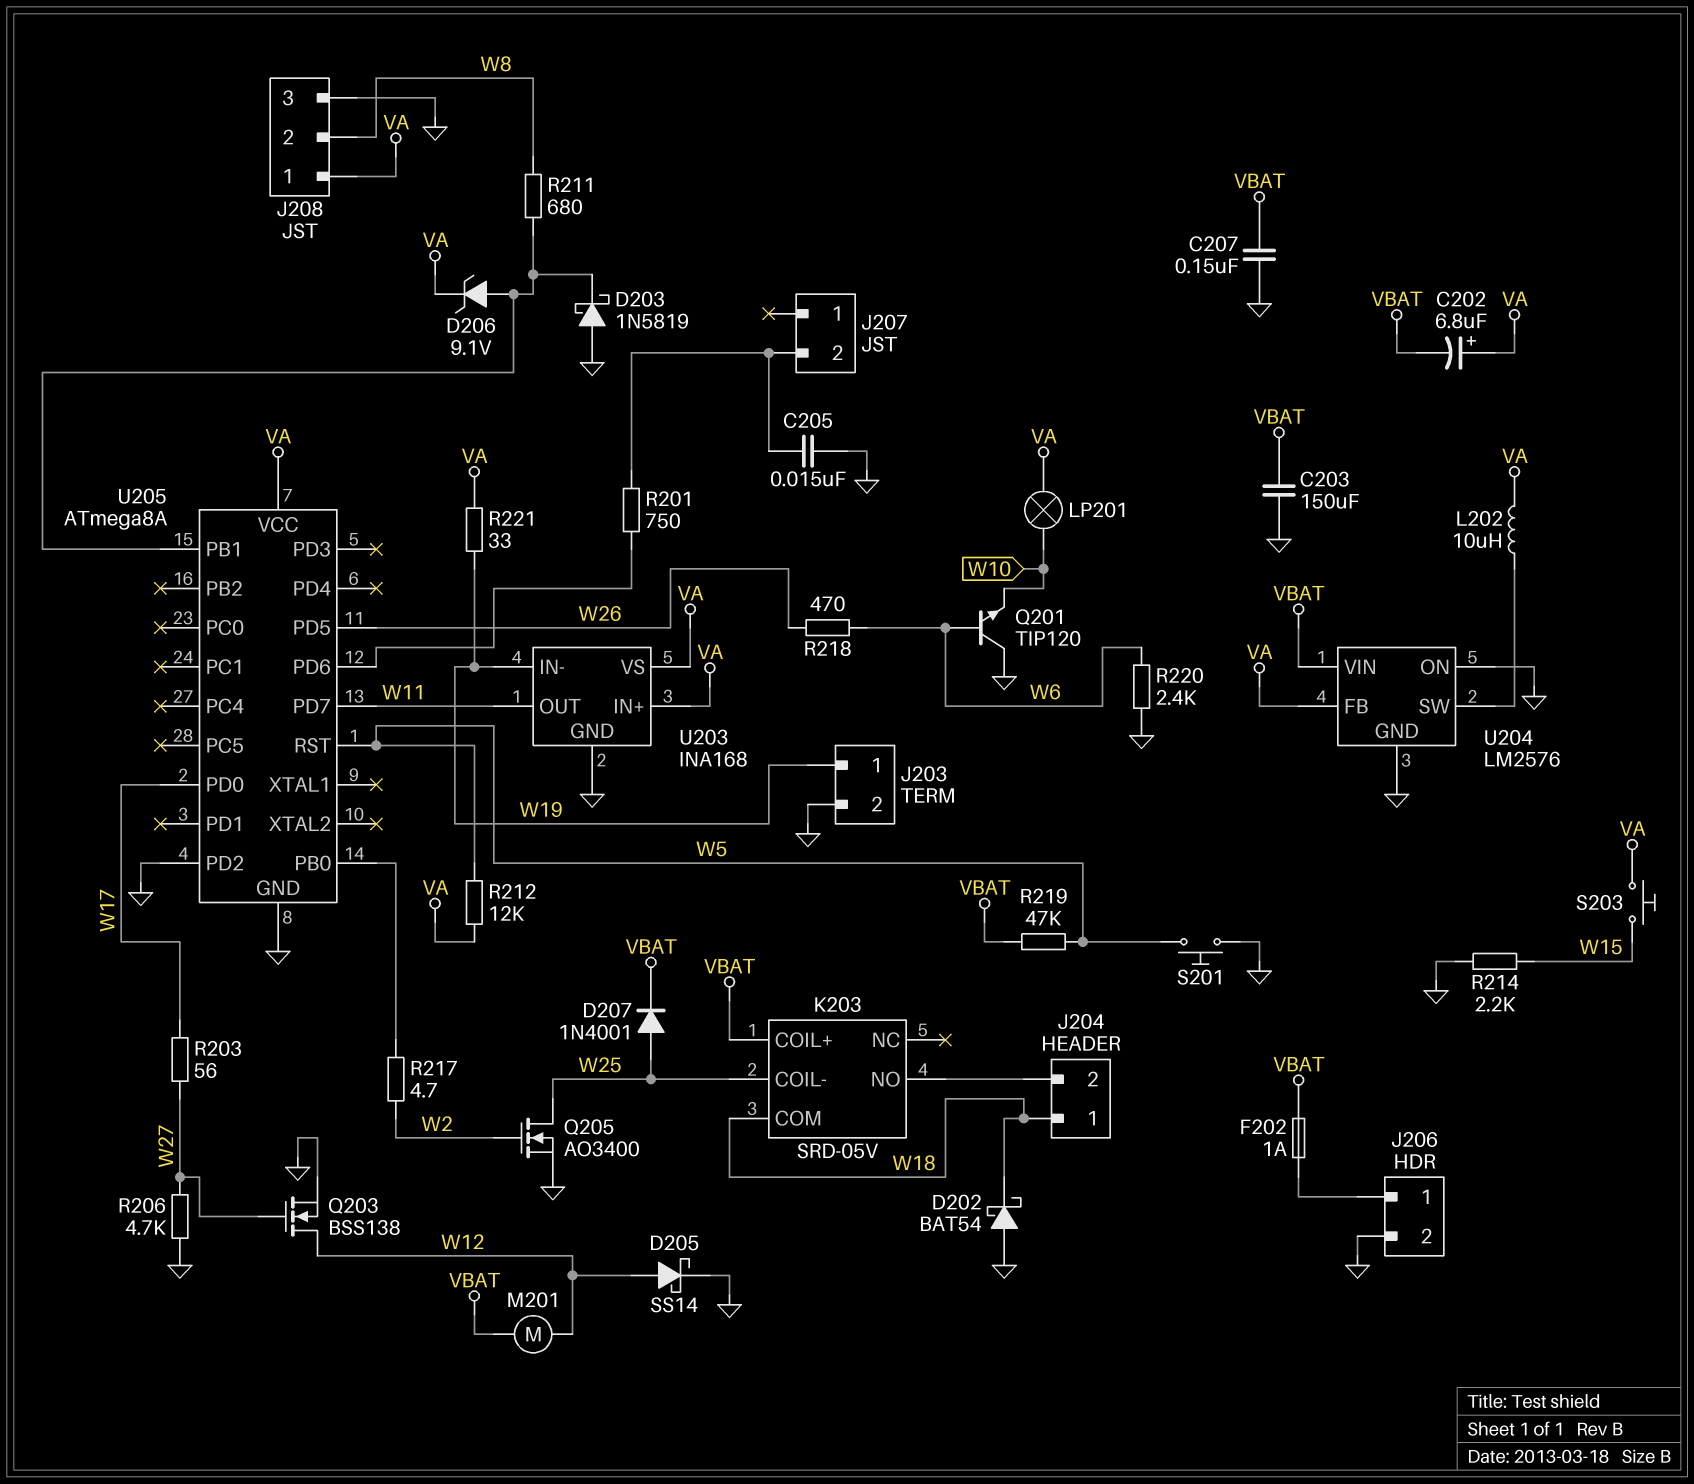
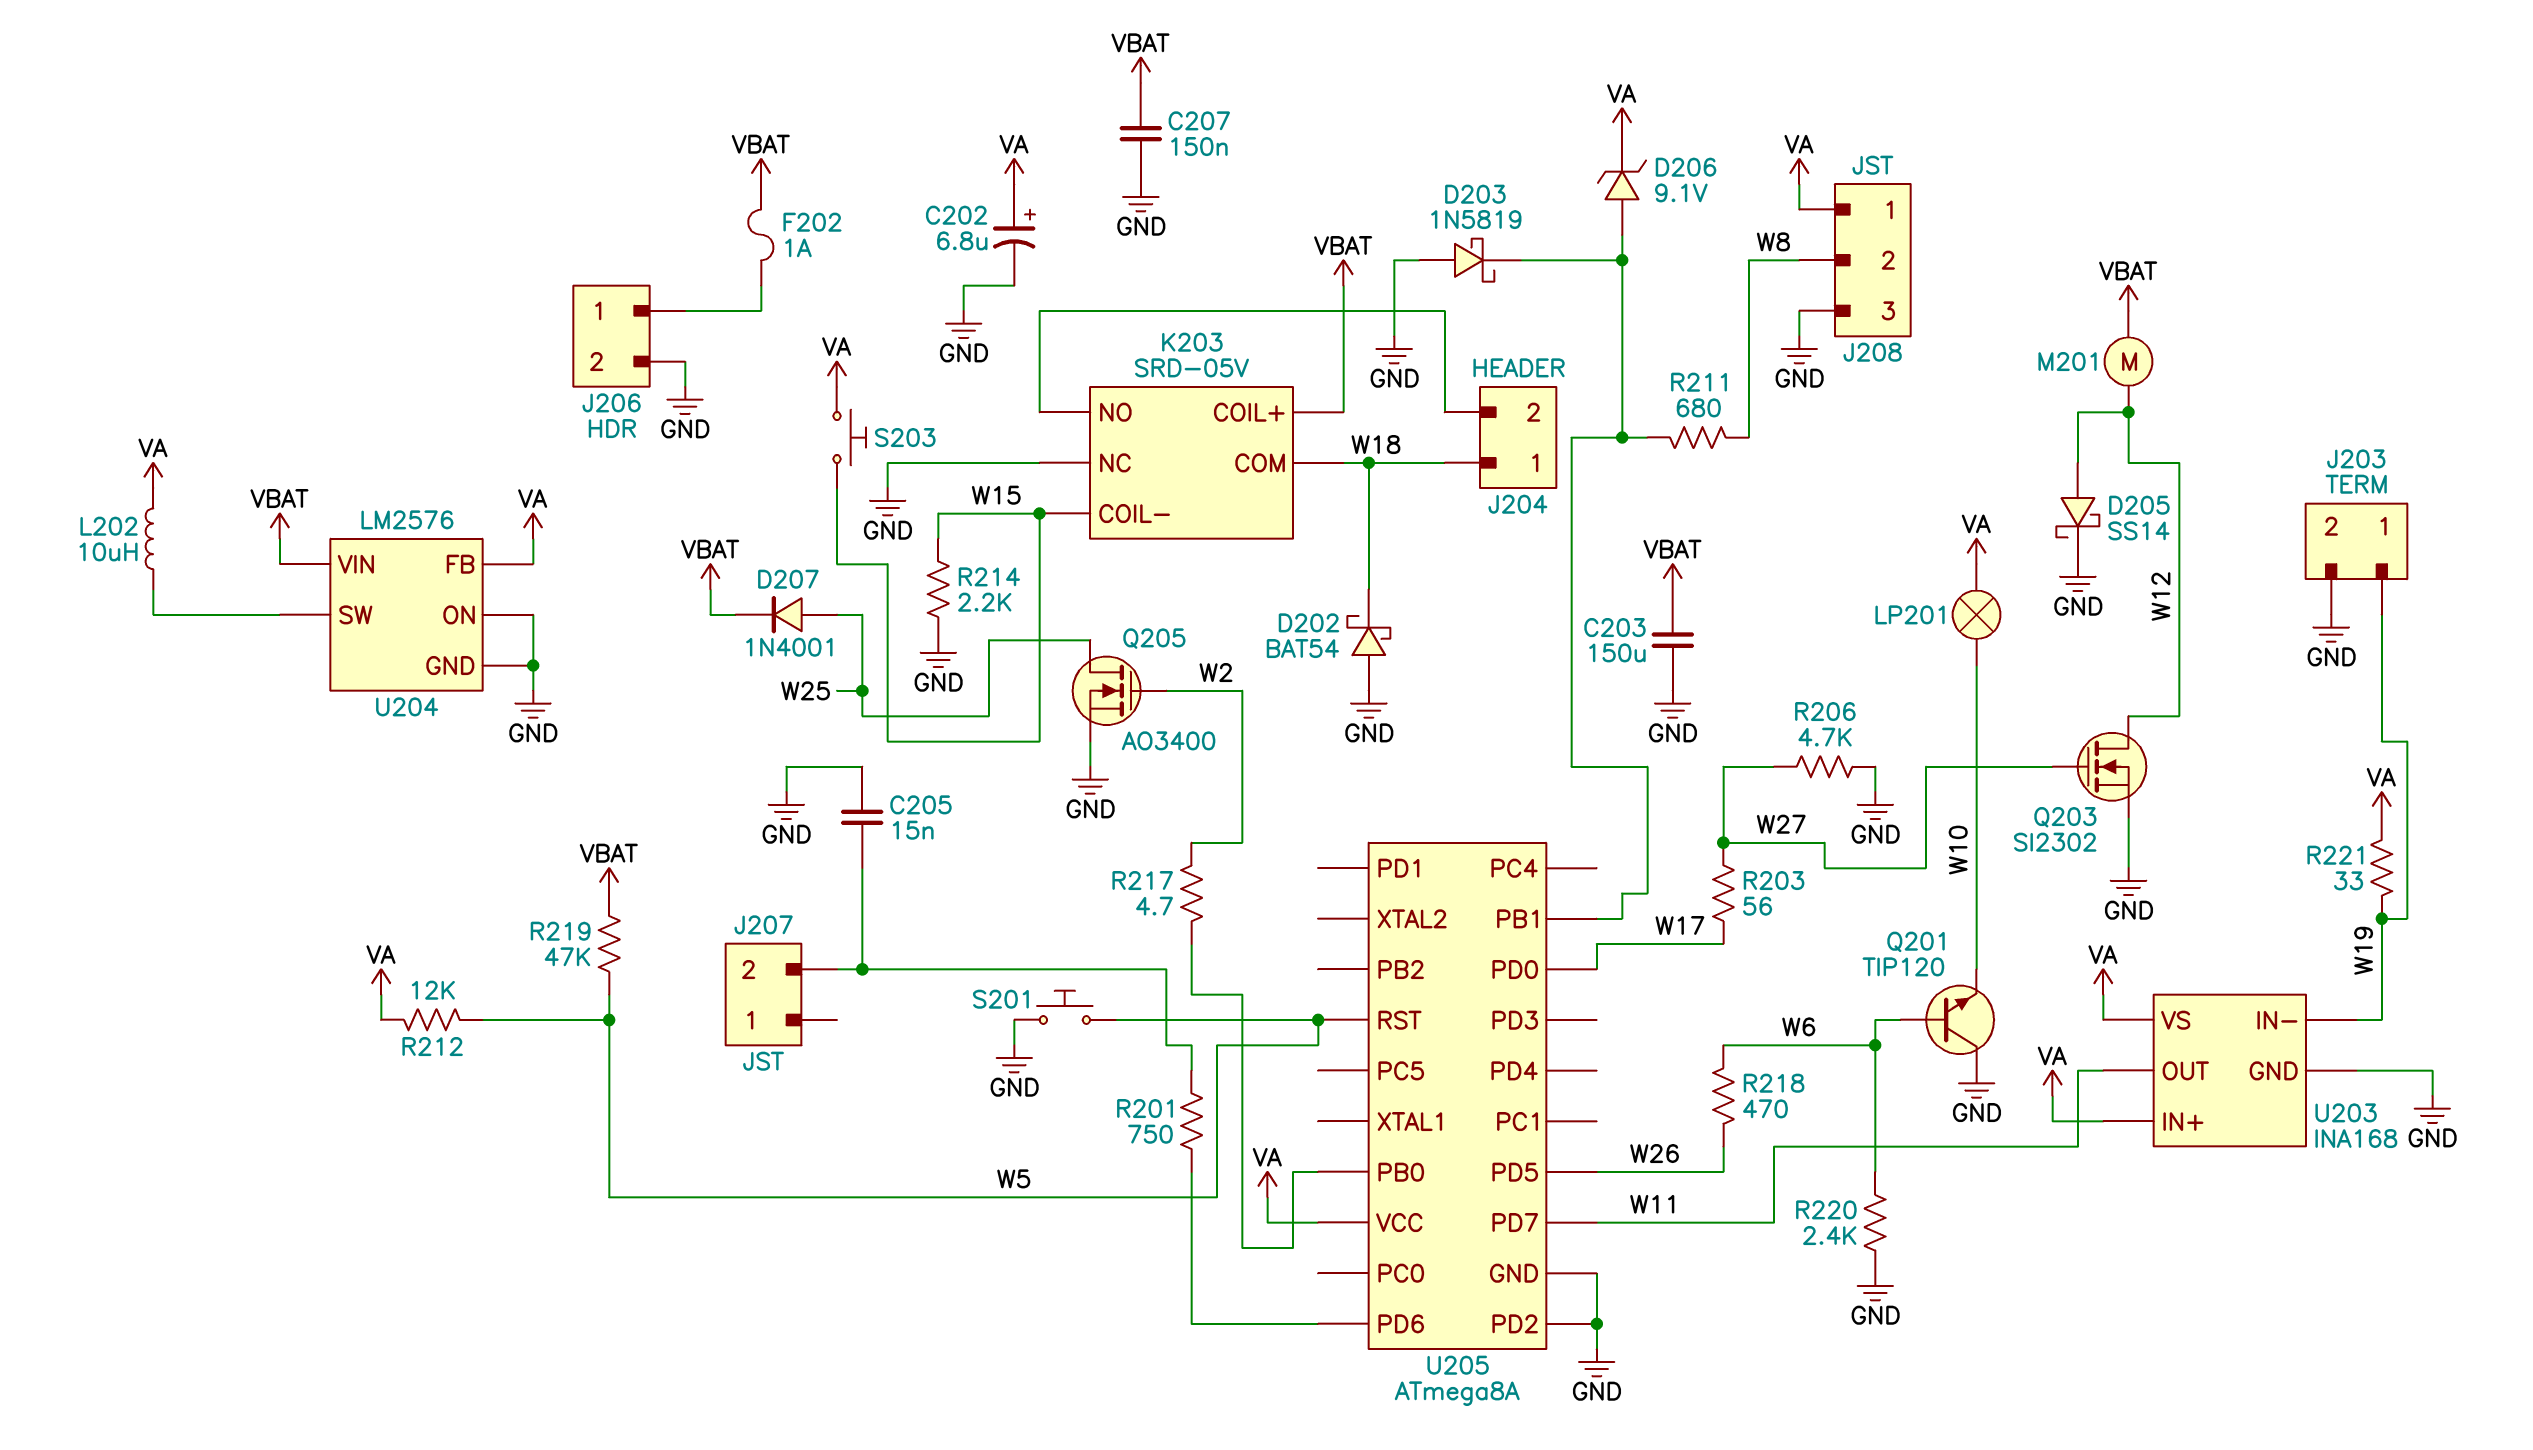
C202: 6.8uF (plus VA, minus VBAT) -> 6.8uF (plus VA, minus GND)
K203 pin COIL-: W25 -> W15
K203 pin NC: none -> GND
Q203: NMOS BSS138 (G W27, D W12, S GND) -> NMOS SI2302 (G W27, D W12, S GND)

